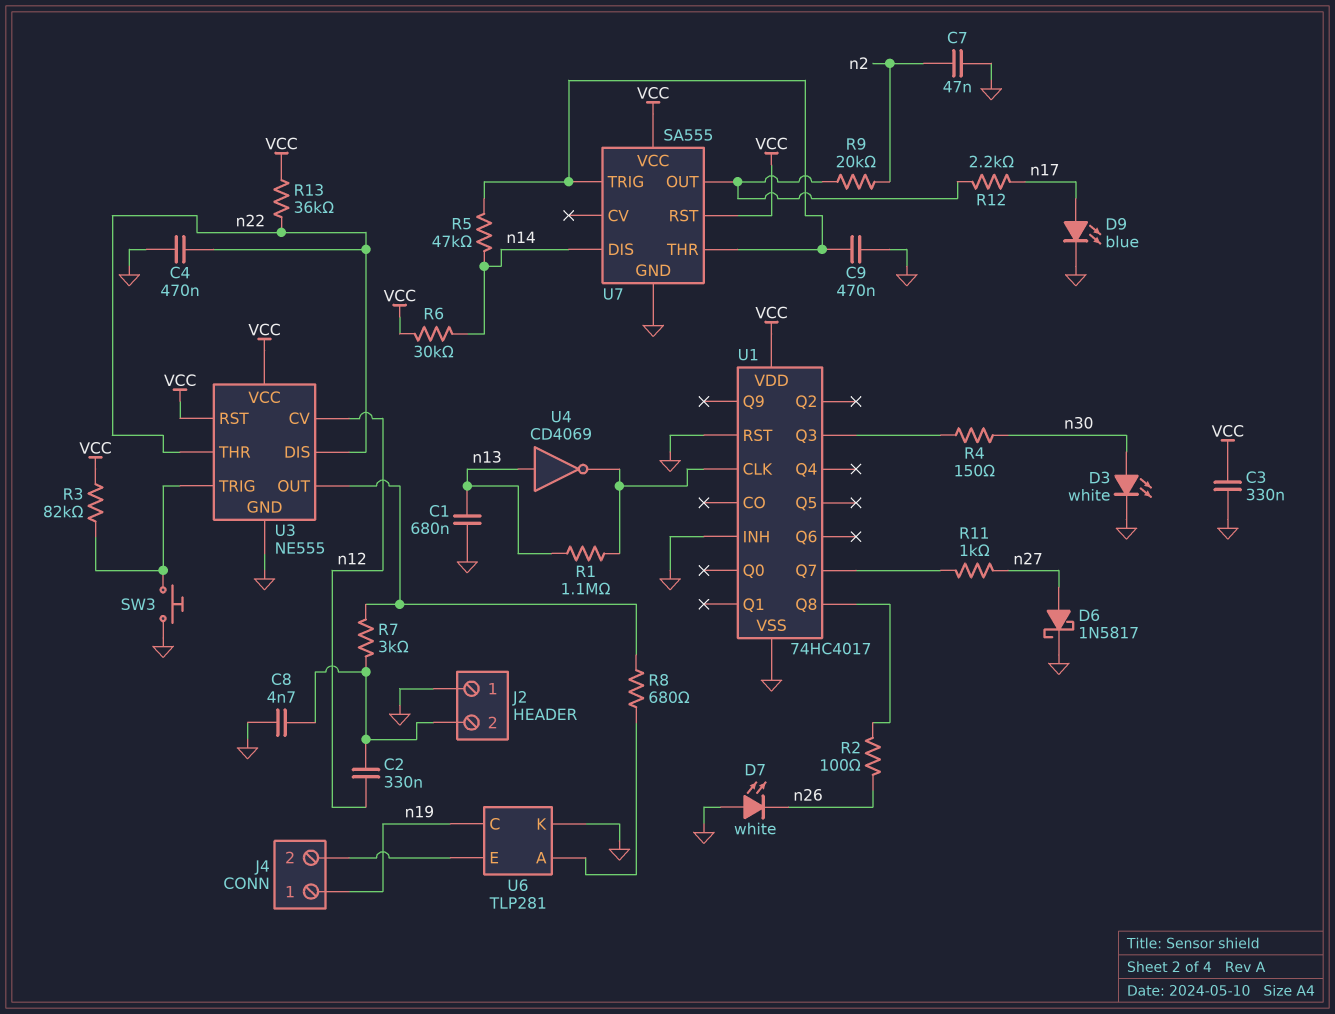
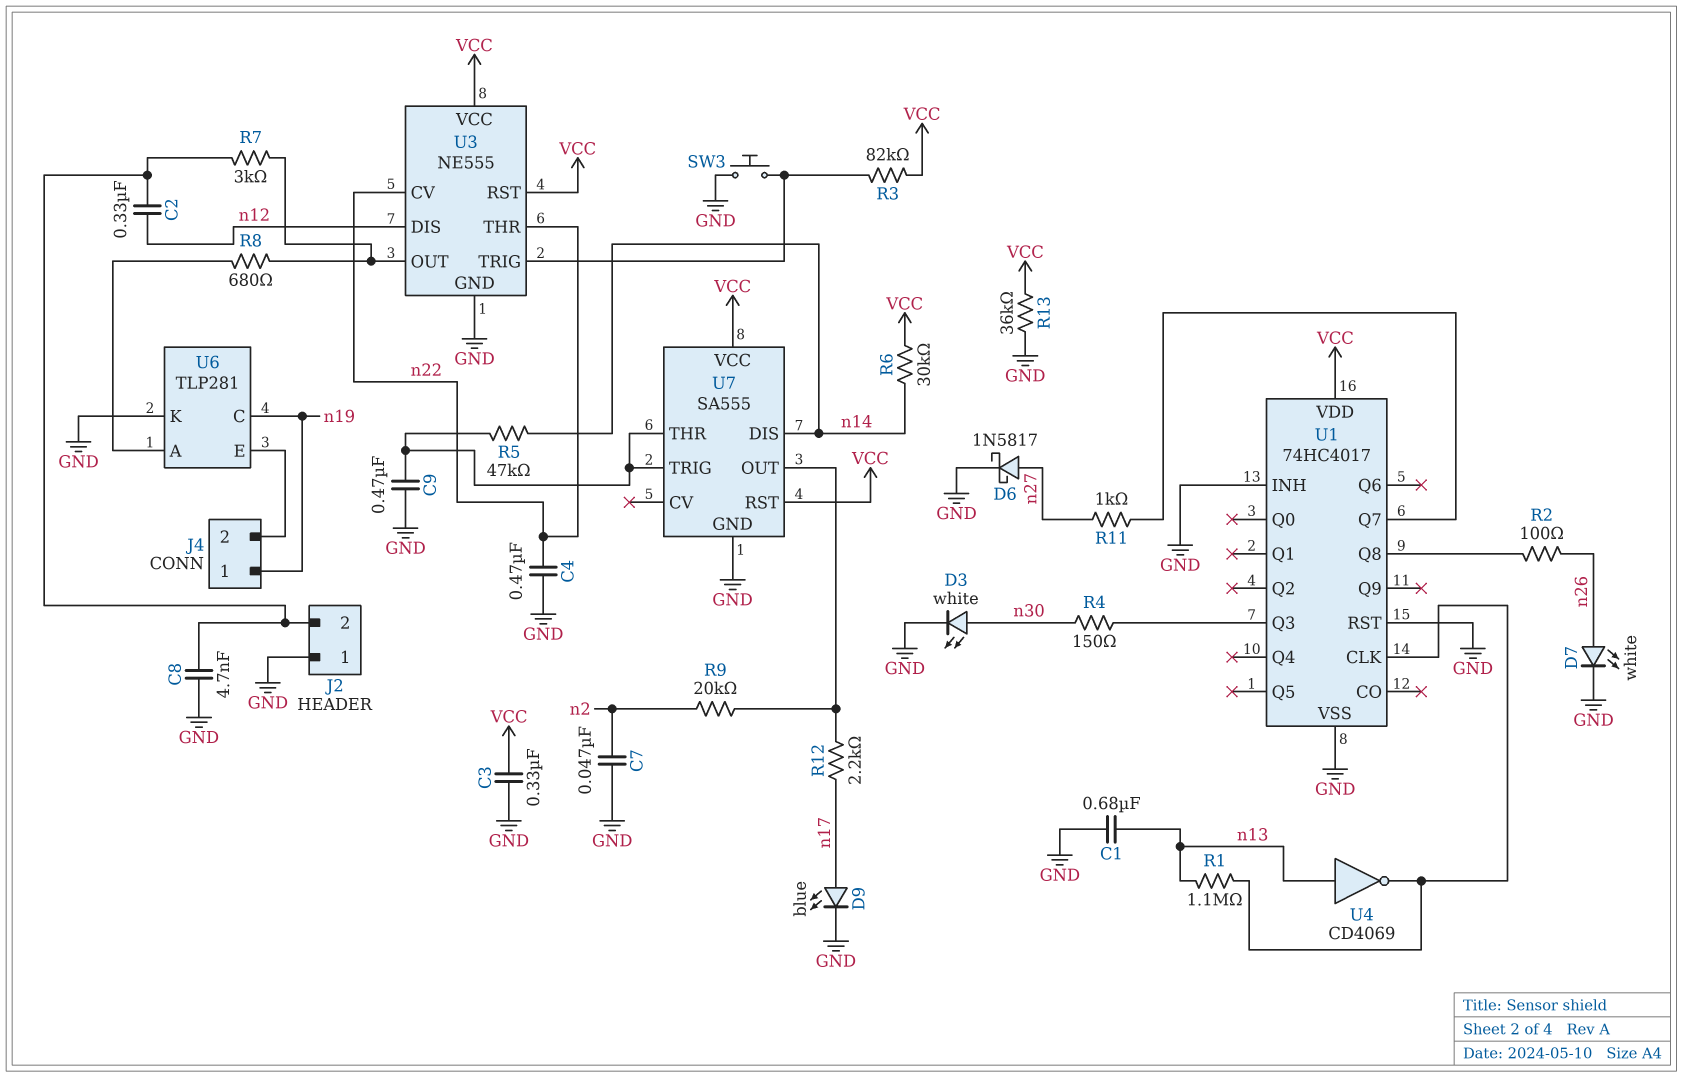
D7: LED white (A GND, K n26) -> LED white (A n26, K GND)
R13: 36k (VCC, n22) -> 36k (GND, VCC)
U3 pin CV: n12 -> n22
U3 pin DIS: n22 -> n12

